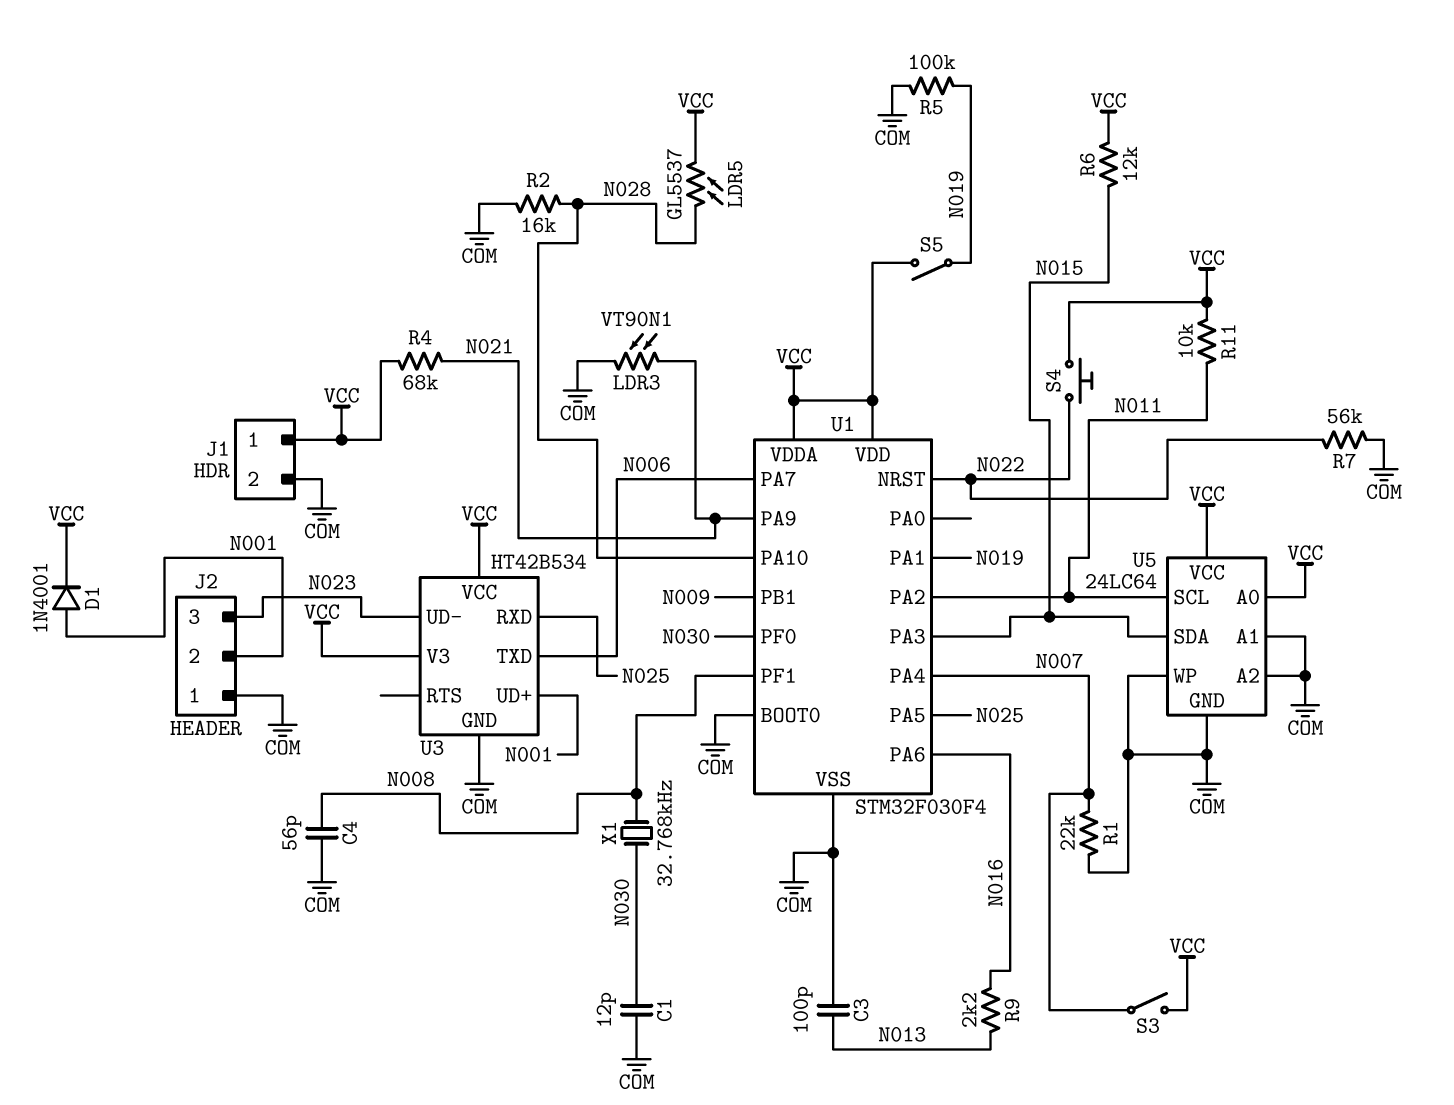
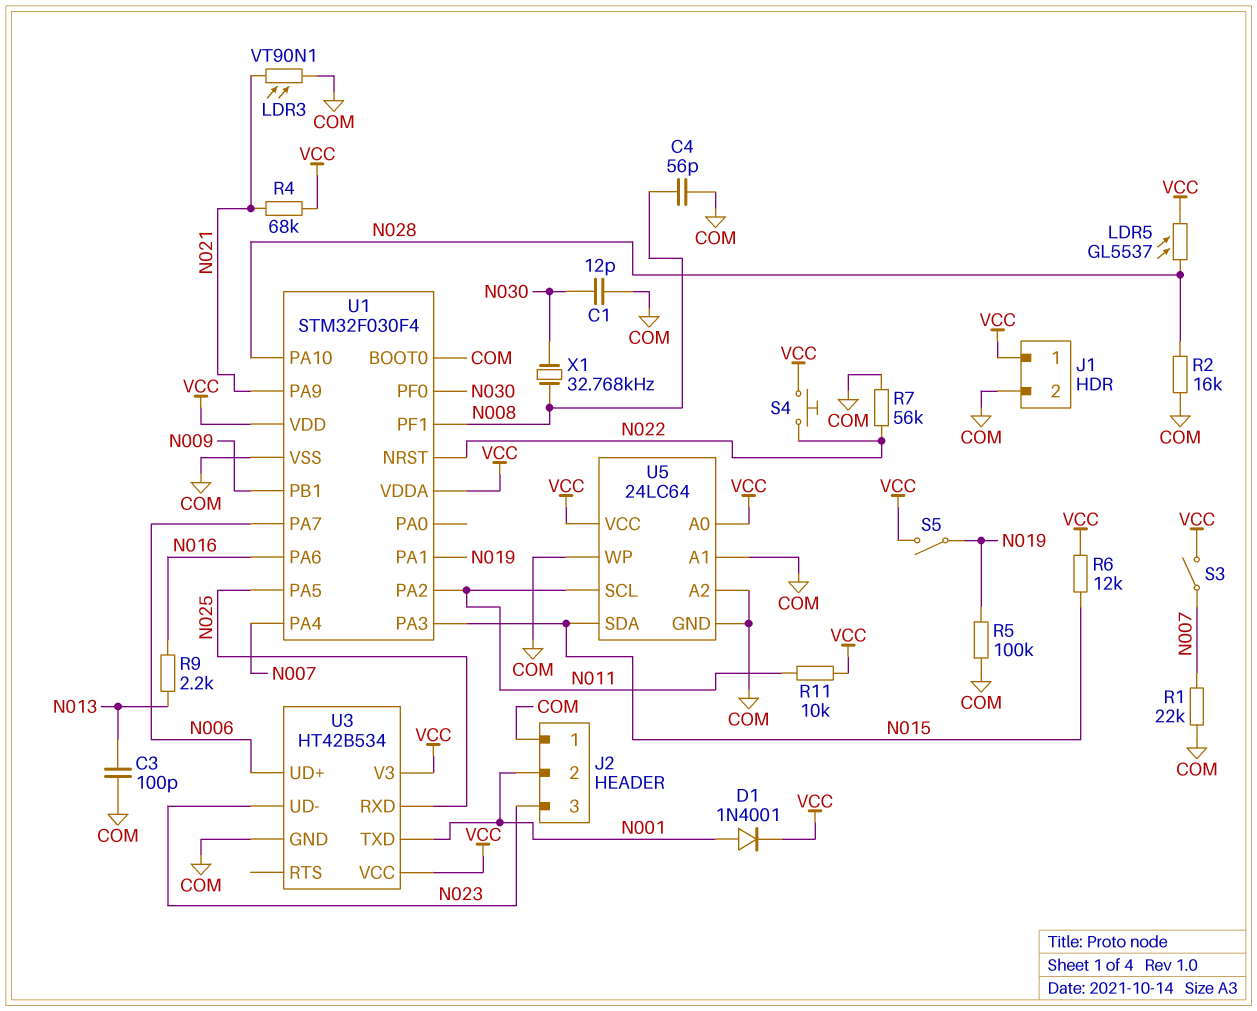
U3 pin TXD: N006 -> N001
U3 pin UD+: N001 -> N006

